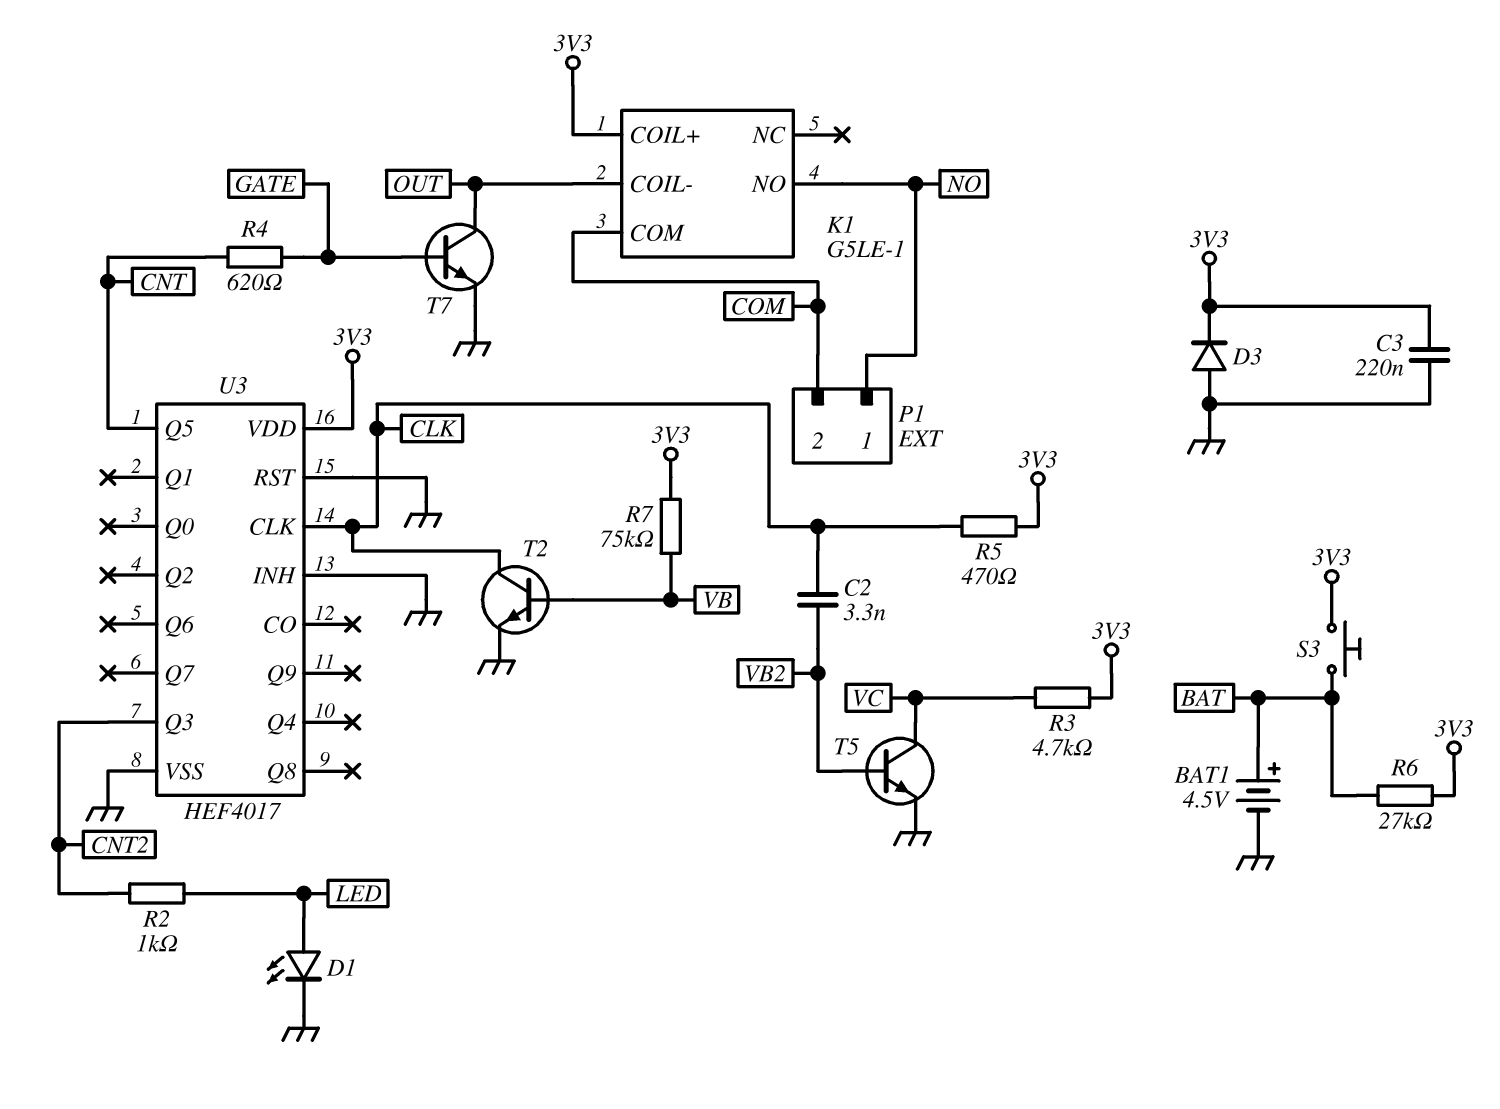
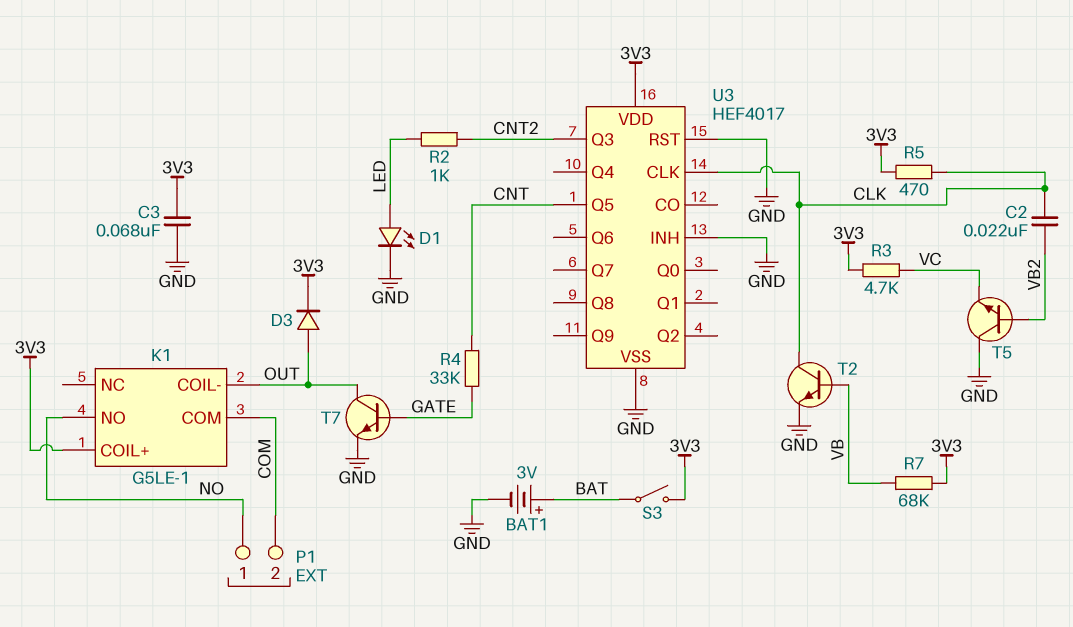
BAT1: 4.5V (plus BAT, minus GND) -> 3V (plus BAT, minus GND)
C2: 3.3nF (CLK, VB2) -> 22nF (CLK, VB2)
C3: 220nF (3V3, GND) -> 68nF (3V3, GND)
D3: diode (A GND, K 3V3) -> diode (A OUT, K 3V3)
R4: 620 (CNT, GATE) -> 33k (CNT, GATE)
R6: 27k (3V3, BAT) -> none
R7: 75k (3V3, VB) -> 68k (3V3, VB)
S3: button (3V3, BAT) -> switch (3V3, BAT)
T5: NPN (B VB2, C VC, E GND) -> NPN (B VB2, C GND, E VC)

